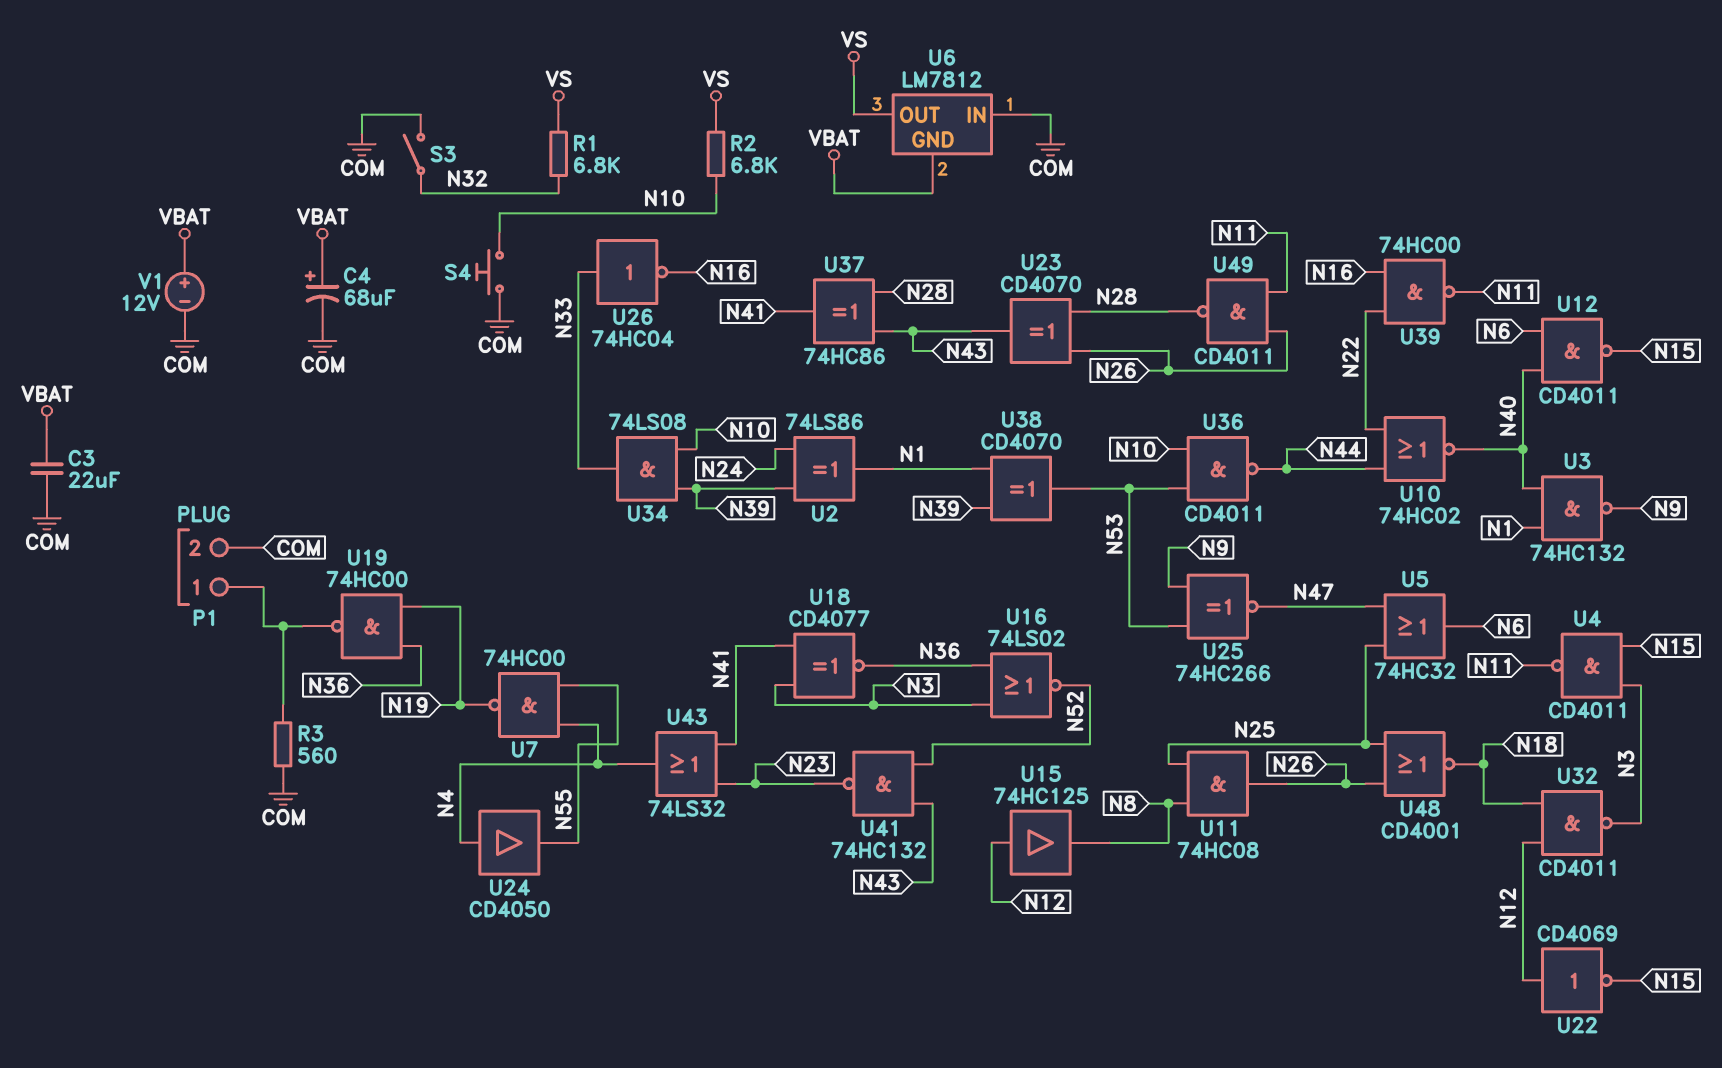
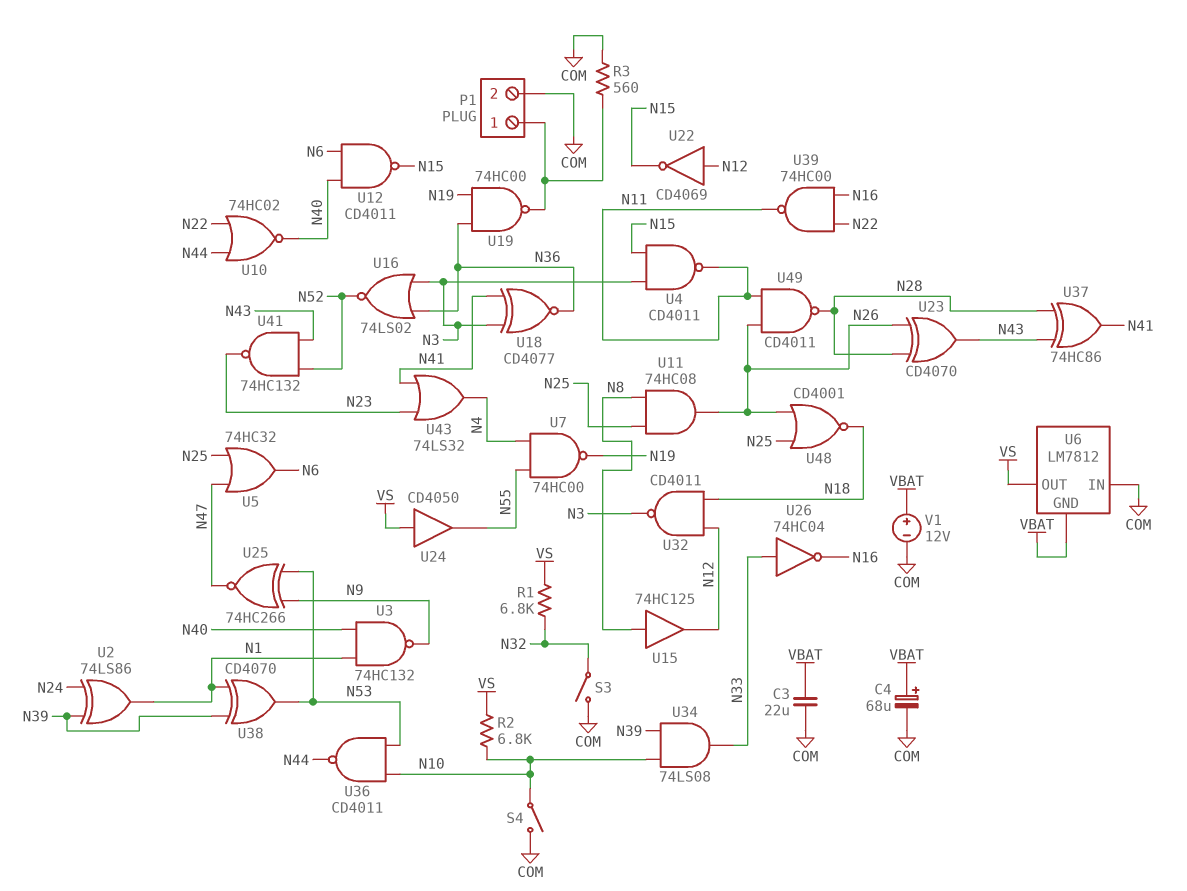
S4: button (COM, N10) -> switch (COM, N10)
U15: buffer 74HC125 (in N12, out N8) -> buffer 74HC125 (in N8, out N12)
U24: buffer CD4050 (in N4, out N55) -> buffer CD4050 (in VS, out N55)

